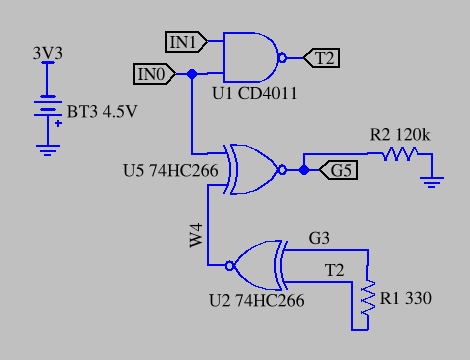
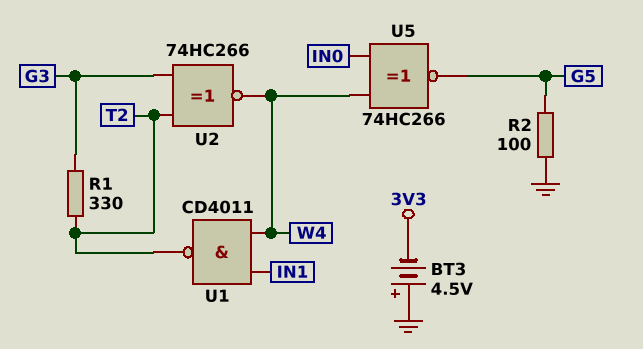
R2: 120k (G5, GND) -> 100 (G5, GND)
U1: NAND CD4011 (in IN0, in IN1, out T2) -> NAND CD4011 (in IN1, in W4, out T2)

